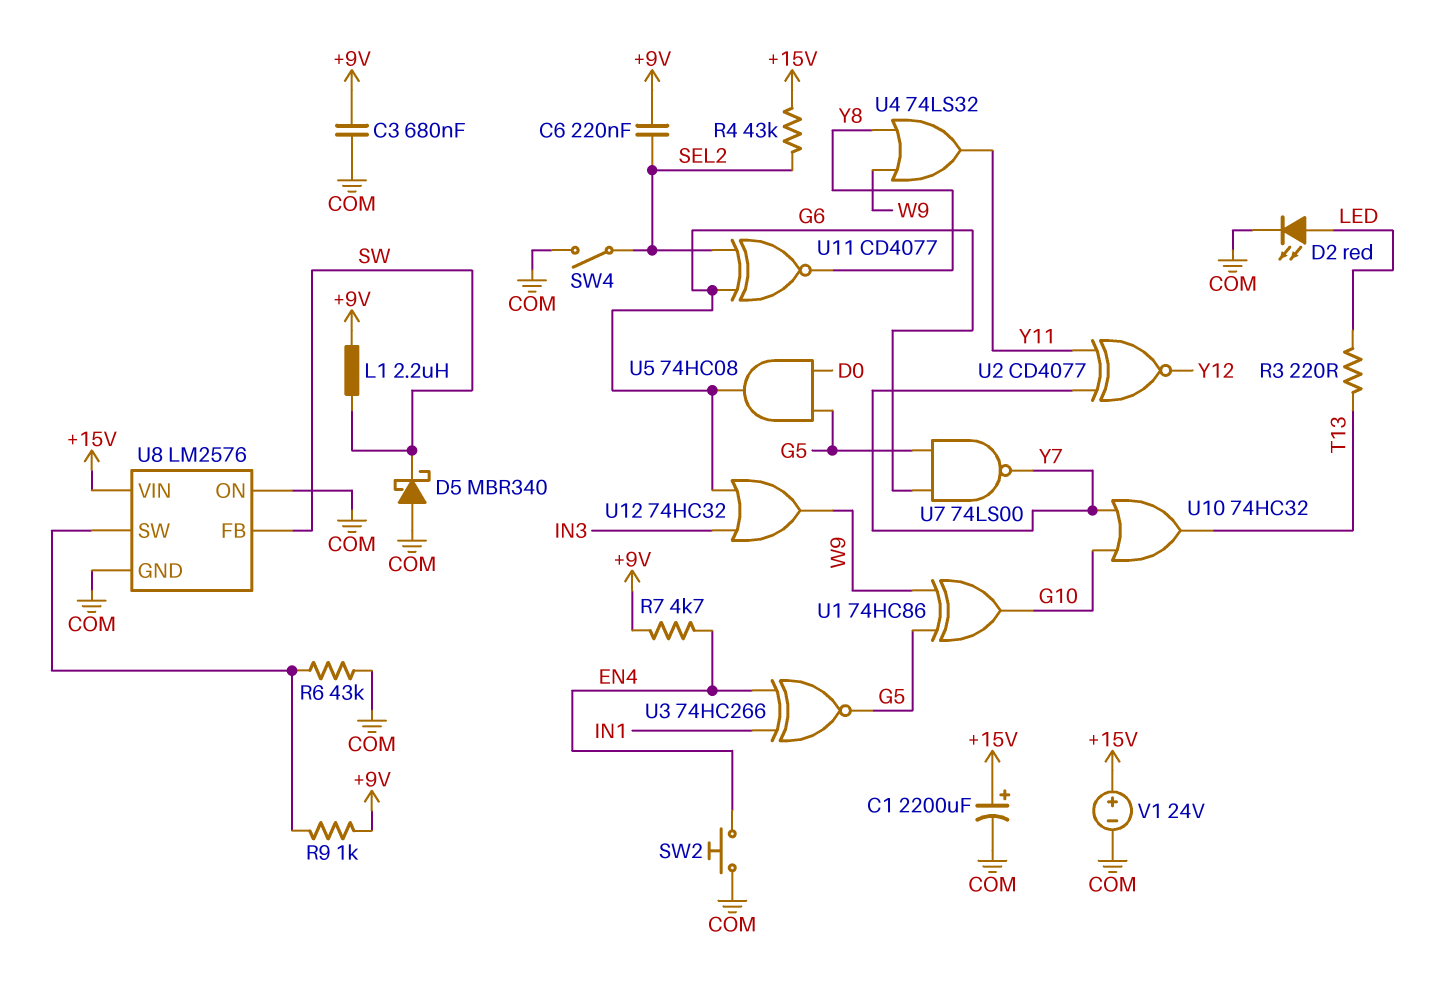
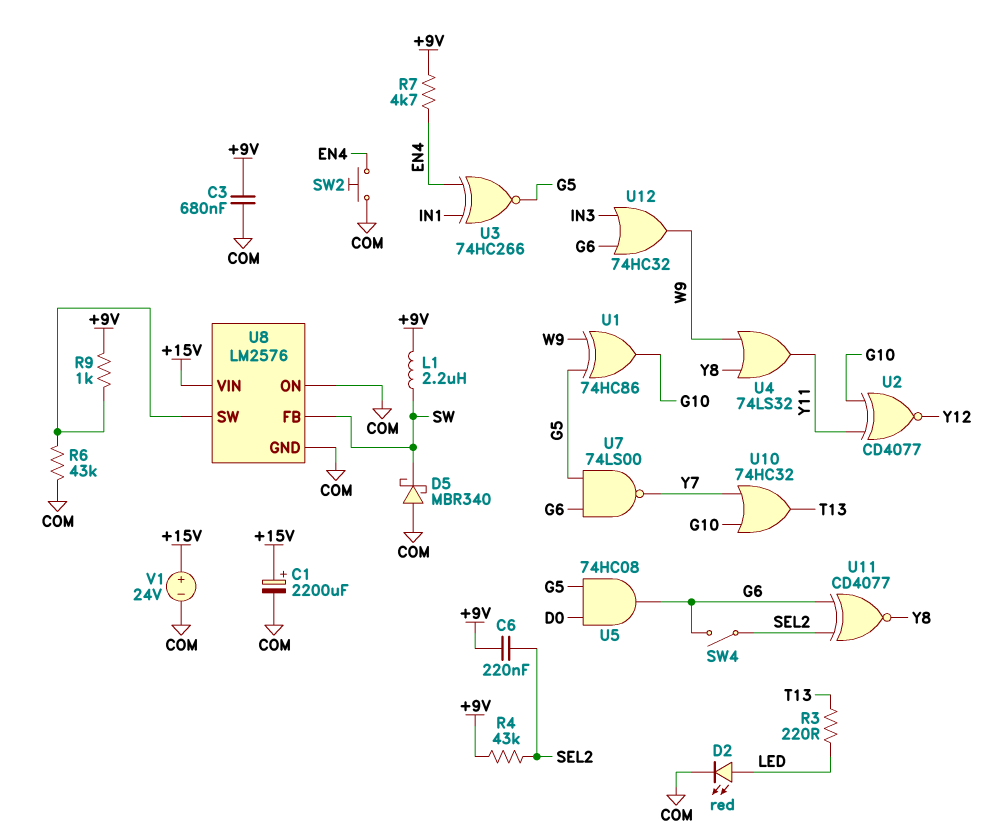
R4: 43k (+15V, SEL2) -> 43k (+9V, SEL2)
SW4: switch (COM, SEL2) -> switch (G6, SEL2)
U2: XNOR CD4077 (in Y7, in Y11, out Y12) -> XNOR CD4077 (in G10, in Y11, out Y12)

